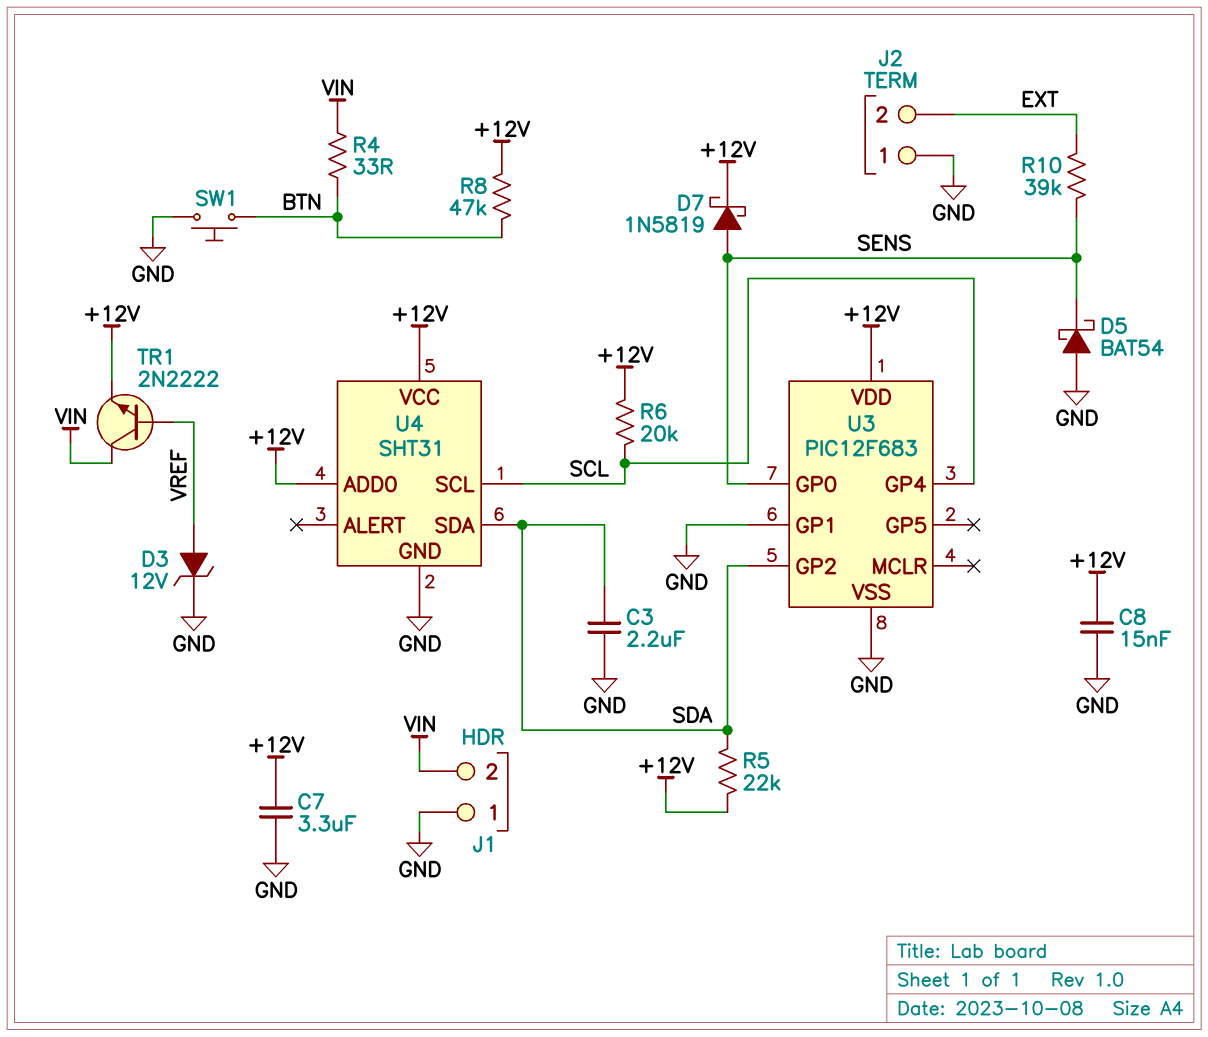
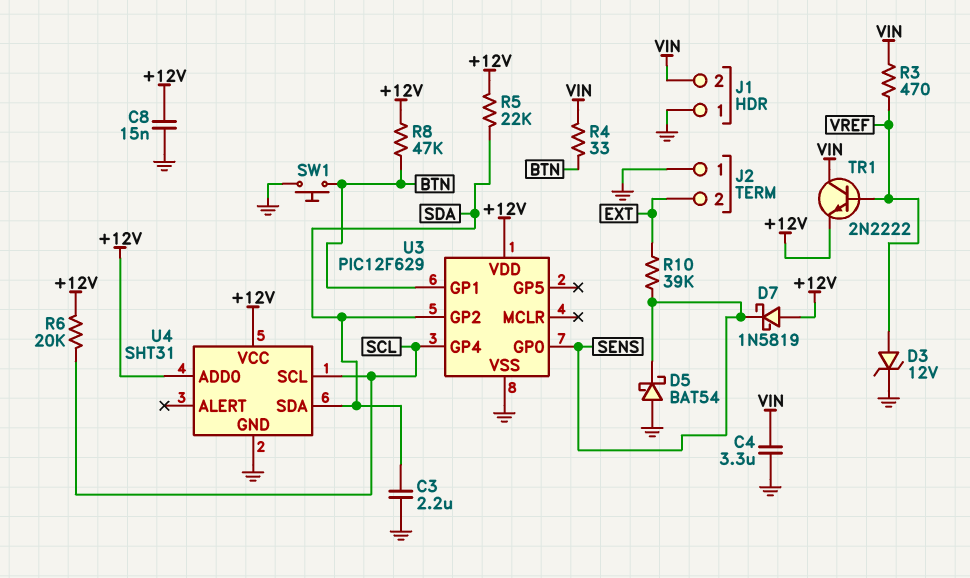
C4: none -> 3.3uF (GND, VIN)
C7: 3.3uF (+12V, GND) -> none
D7: schottky 1N5819 (A SENS, K +12V) -> schottky 1N5819 (A +12V, K SENS)
R3: none -> 470 (VIN, VREF)
U3: PIC12F683 -> PIC12F629
U3 pin GP1: GND -> BTN

